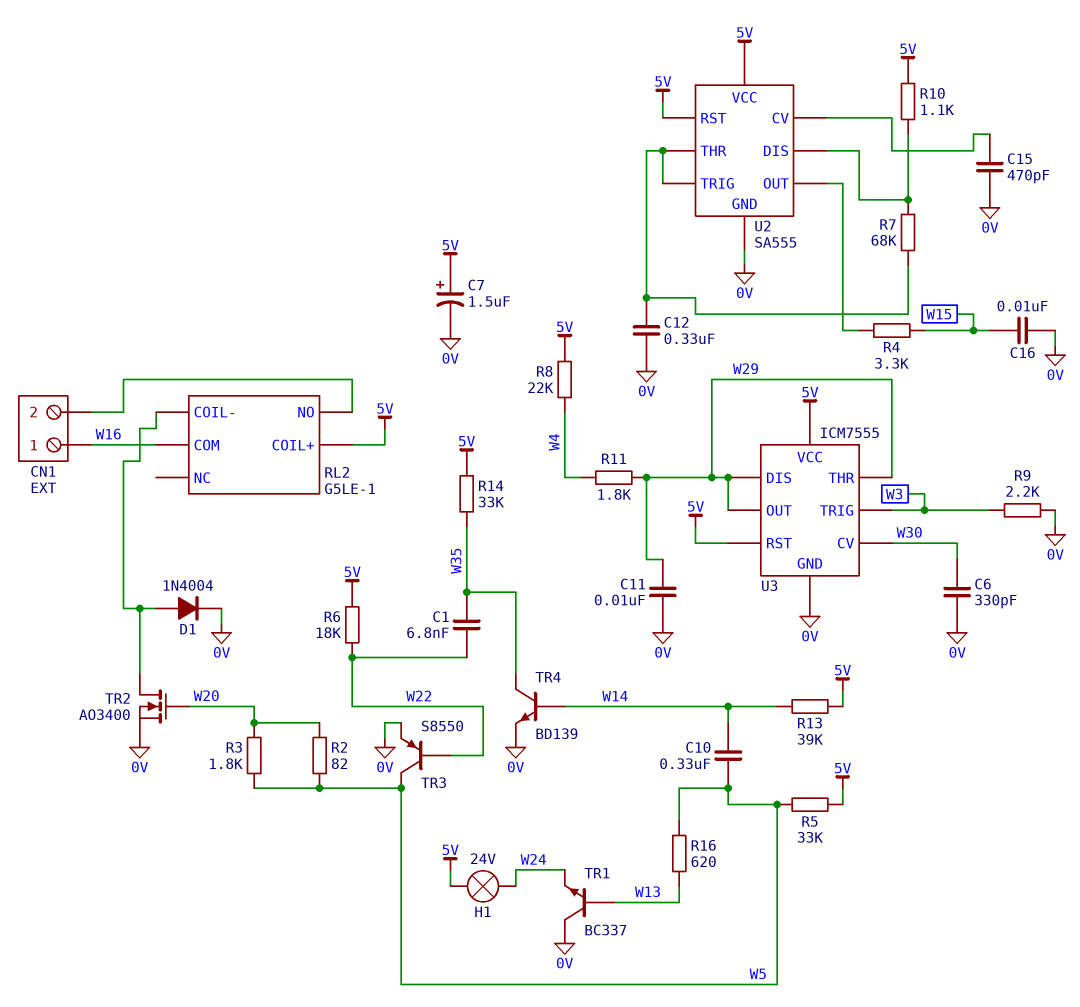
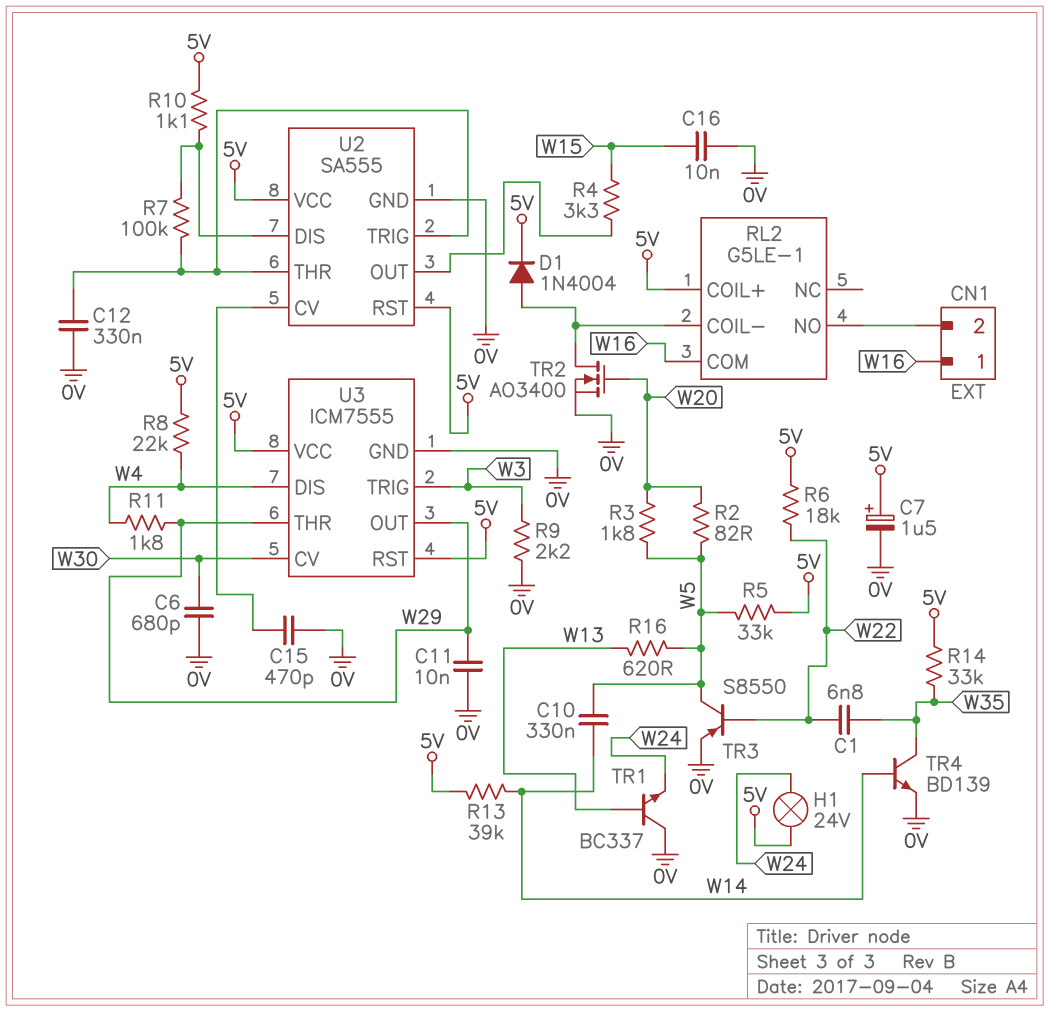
C6: 330pF (0V, W30) -> 680pF (0V, W30)
D1: diode 1N4004 (A RL2/COIL-, K 0V) -> diode 1N4004 (A RL2/COIL-, K 5V)
R7: 68k (U2/DIS, U2/THR) -> 100k (U2/DIS, U2/THR)
U3 pin DIS: W29 -> W4

